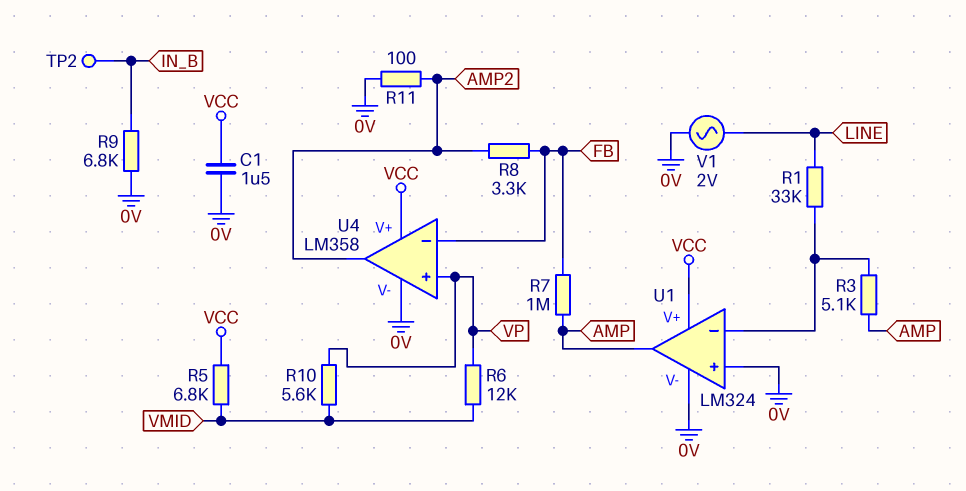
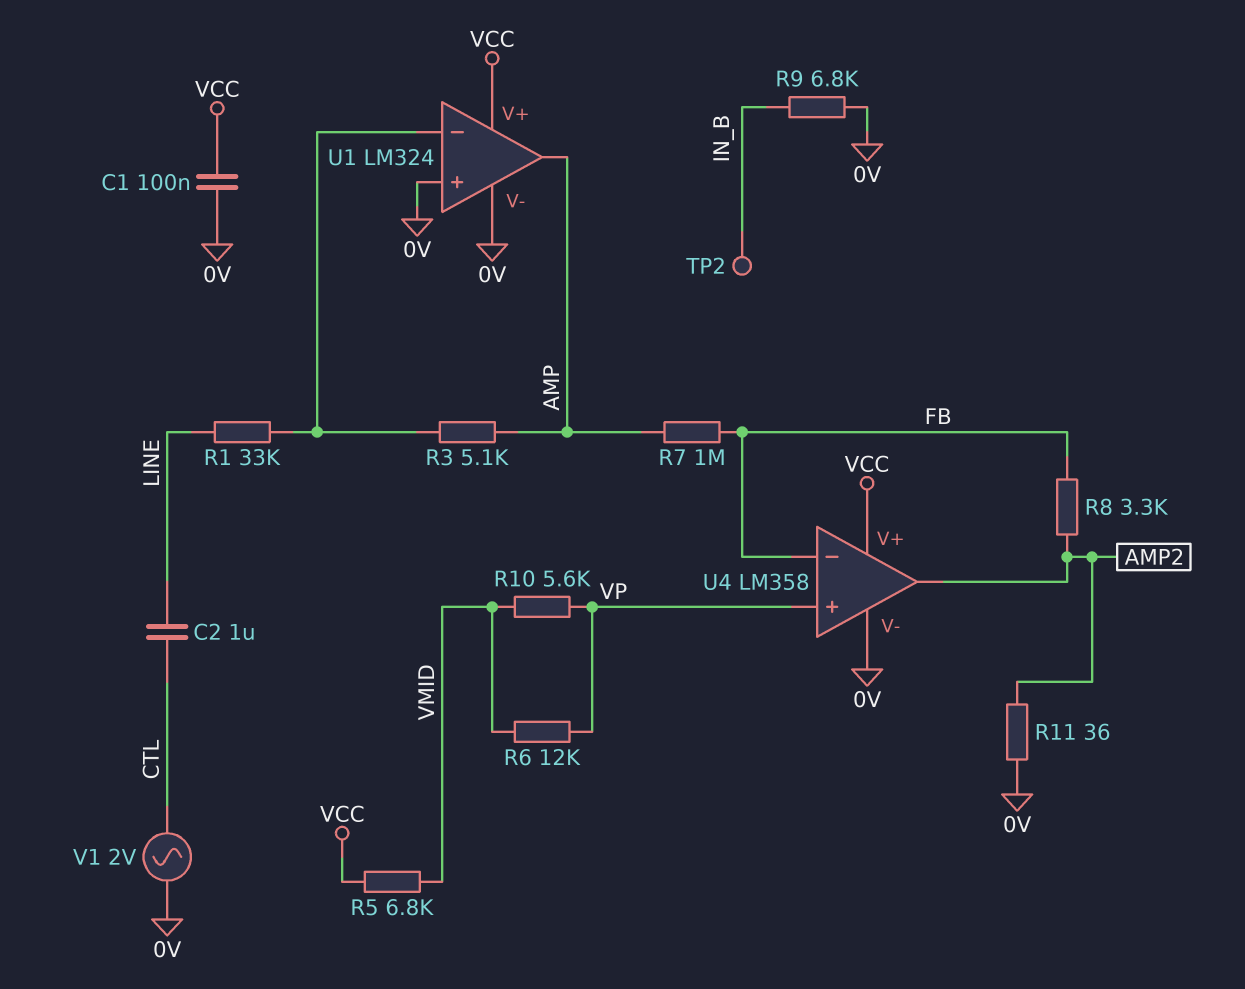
C1: 1.5uF (0V, VCC) -> 100nF (0V, VCC)
C2: none -> 1uF (CTL, LINE)
R11: 100 (0V, AMP2) -> 36 (0V, AMP2)
V1: AC 2V (0V, LINE) -> AC 2V (0V, CTL)

